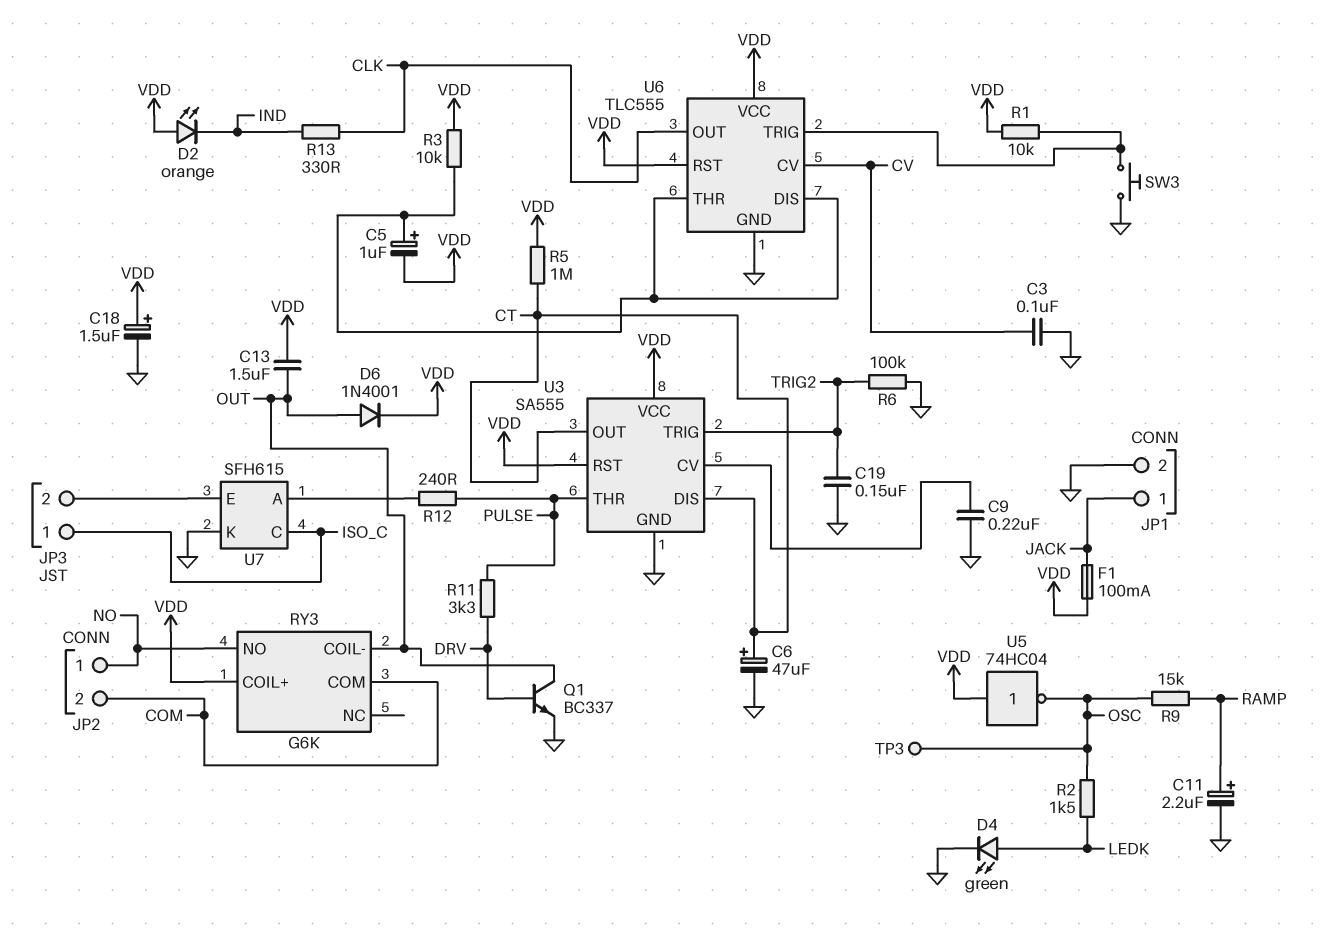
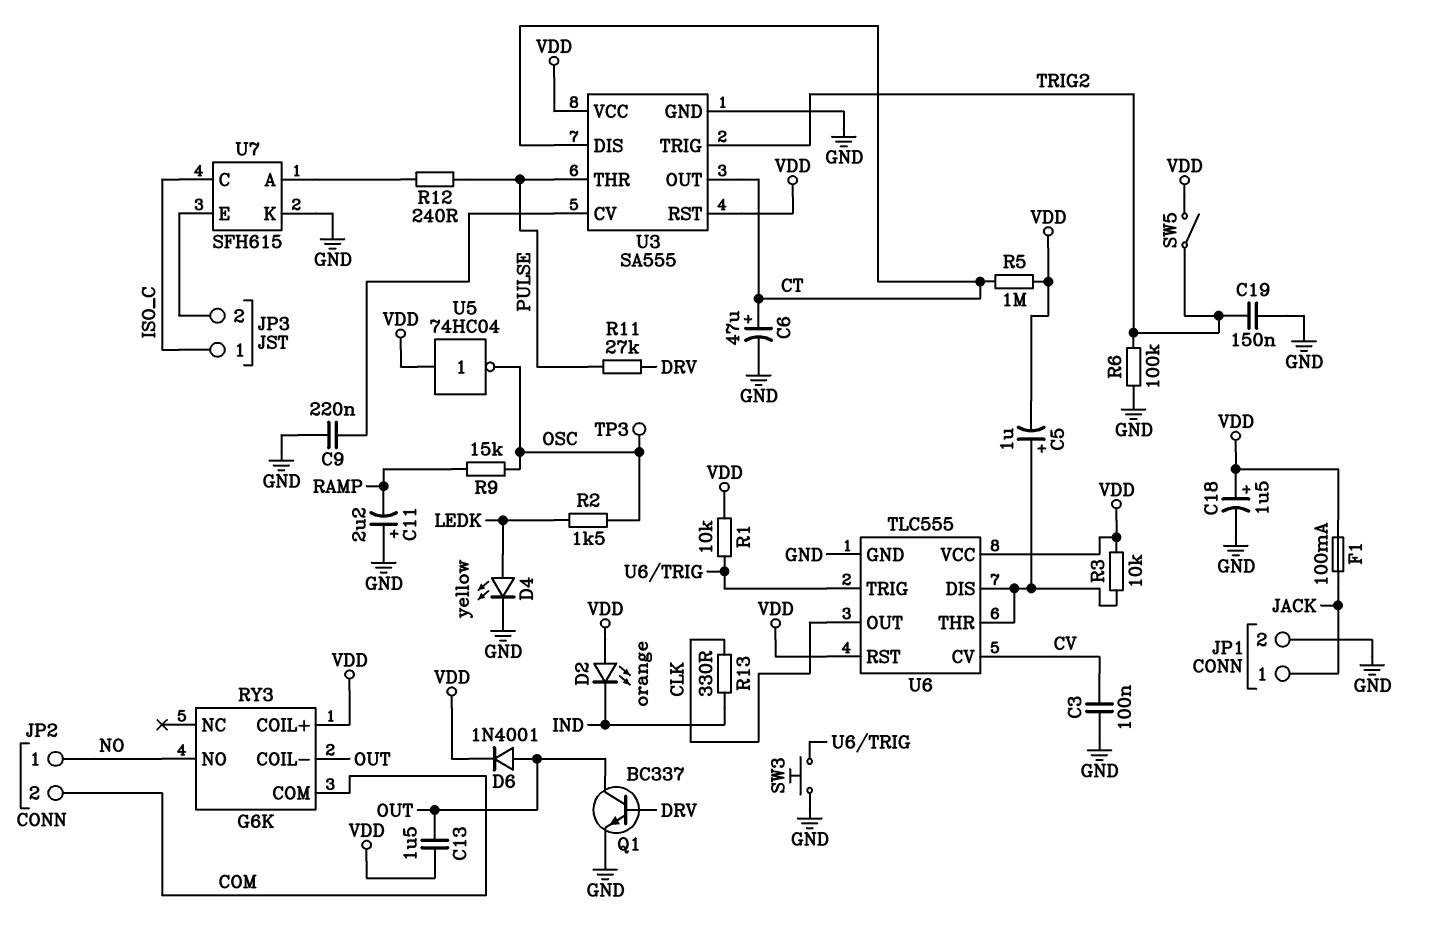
C11: 2.2uF (plus RAMP, minus GND) -> 2.2uF (plus GND, minus RAMP)
D4: LED green (A LEDK, K GND) -> LED yellow (A LEDK, K GND)
R11: 3.3k (DRV, PULSE) -> 27k (DRV, PULSE)
SW5: none -> switch (TRIG2, VDD)

